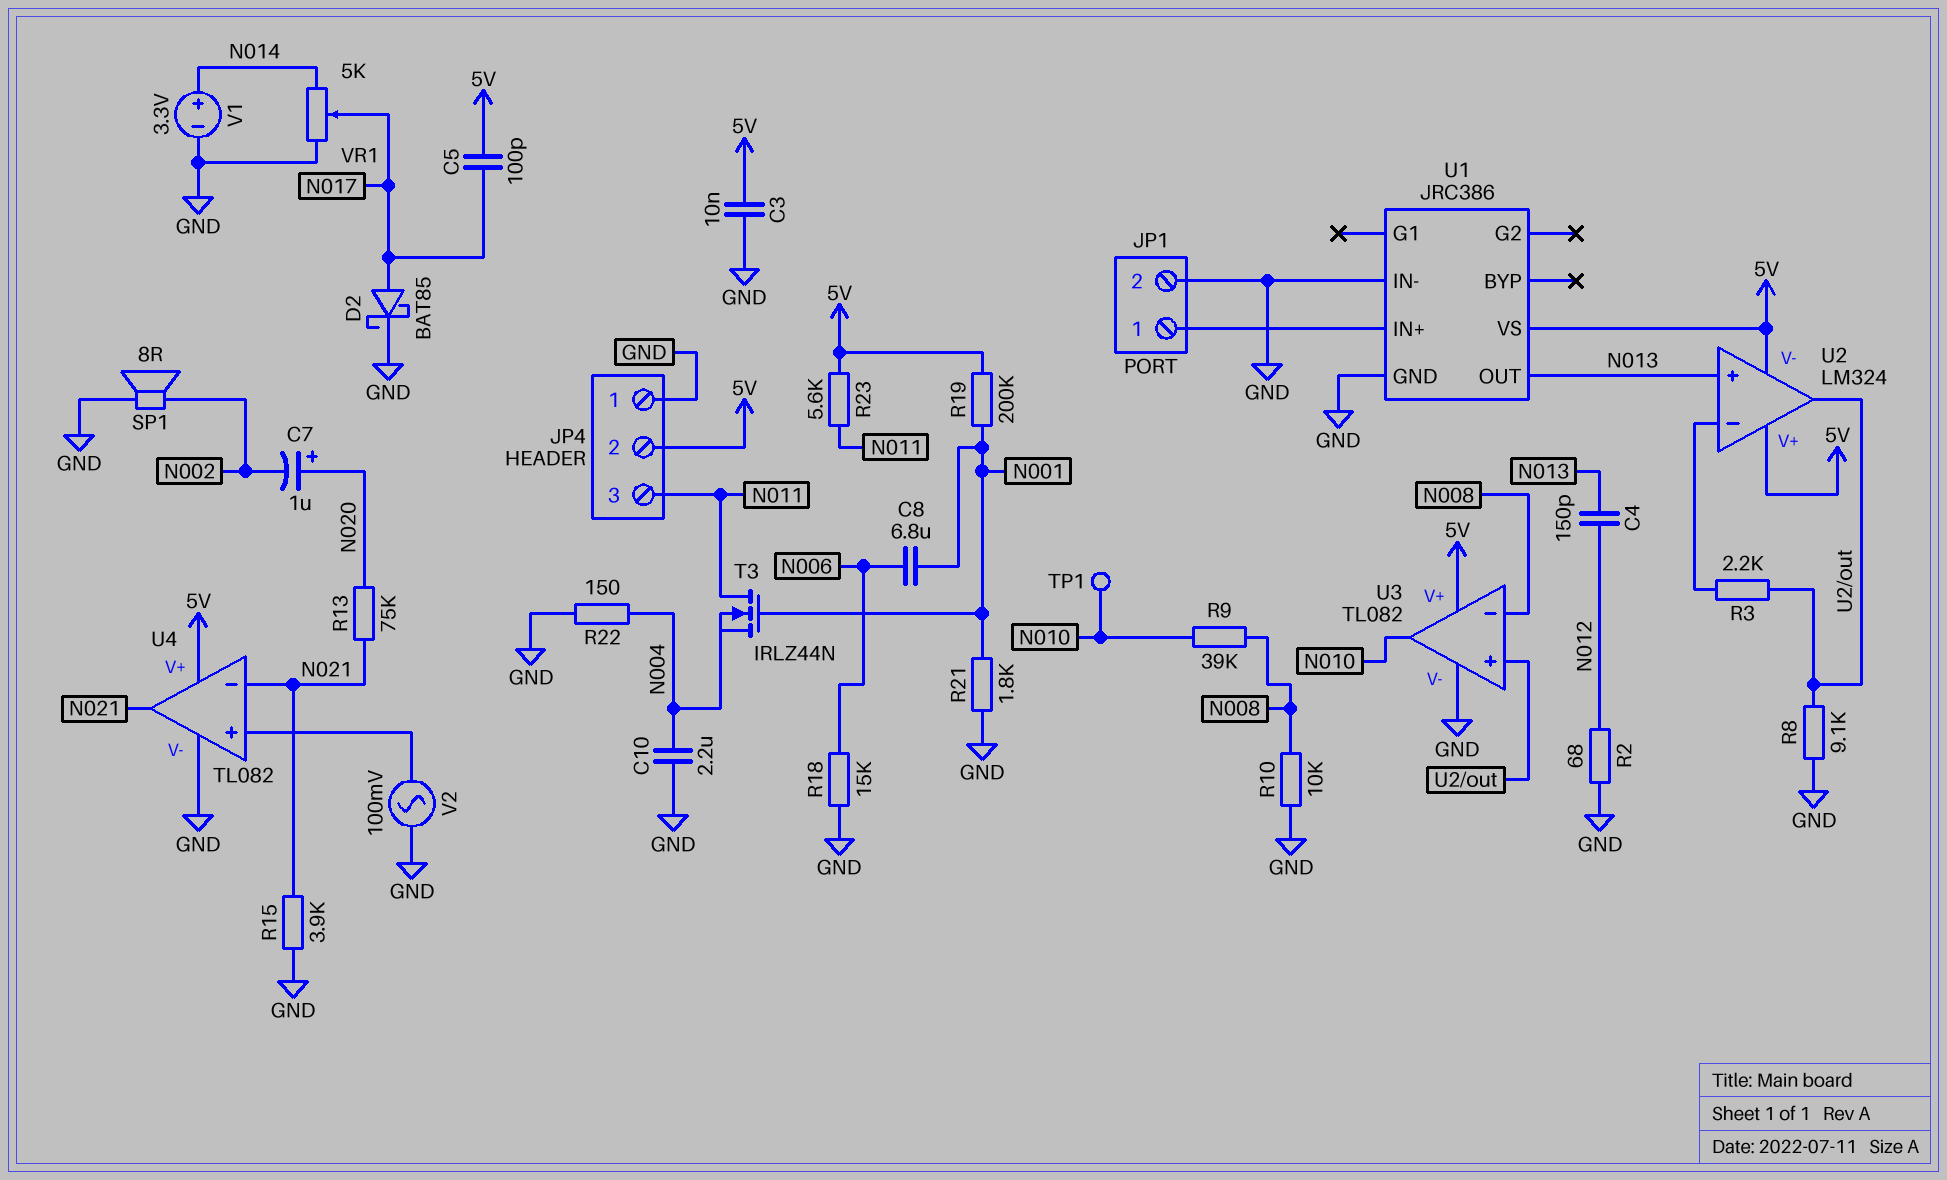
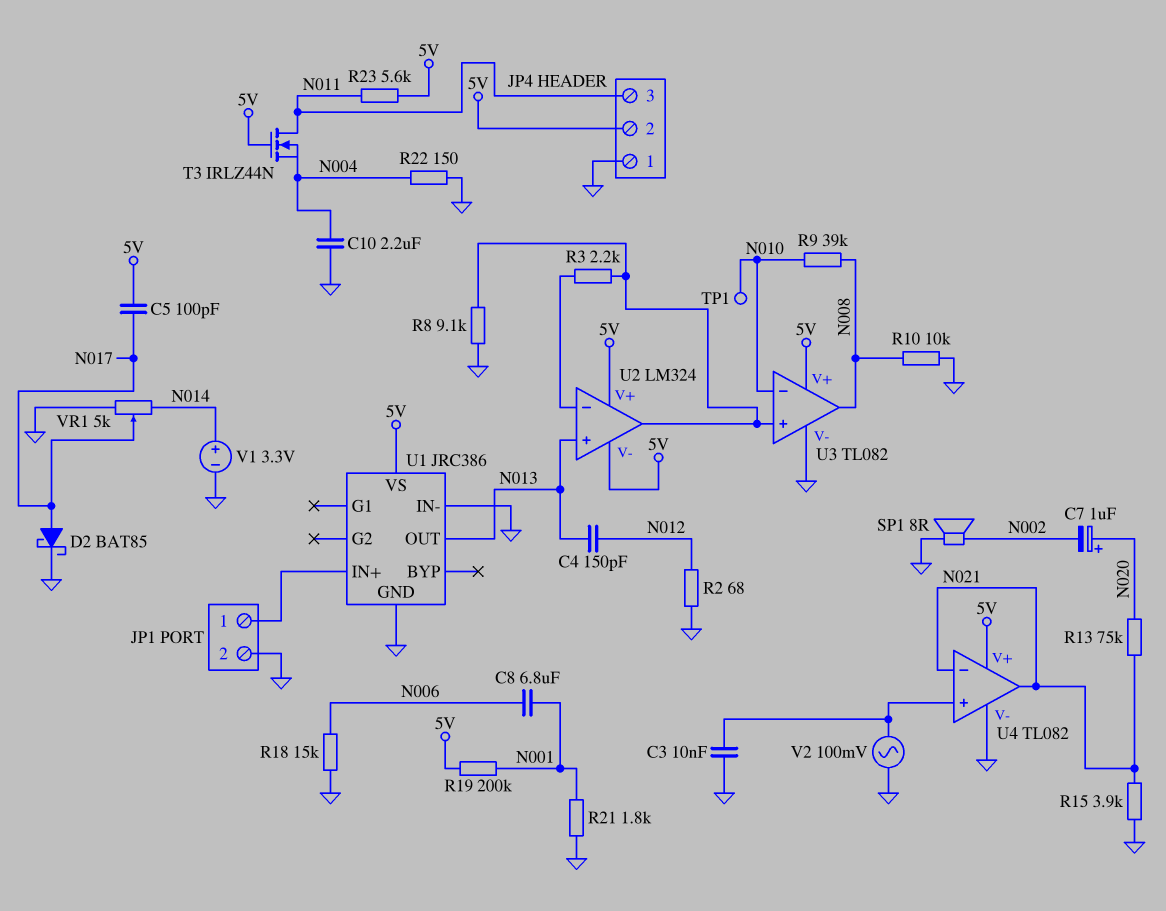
C3: 10nF (5V, GND) -> 10nF (GND, U4/in+)
T3: NMOS IRLZ44N (G N001, D N011, S N004) -> NMOS IRLZ44N (G 5V, D N011, S N004)
U3 pin in-: N008 -> N010
U3 pin out: N010 -> N008

